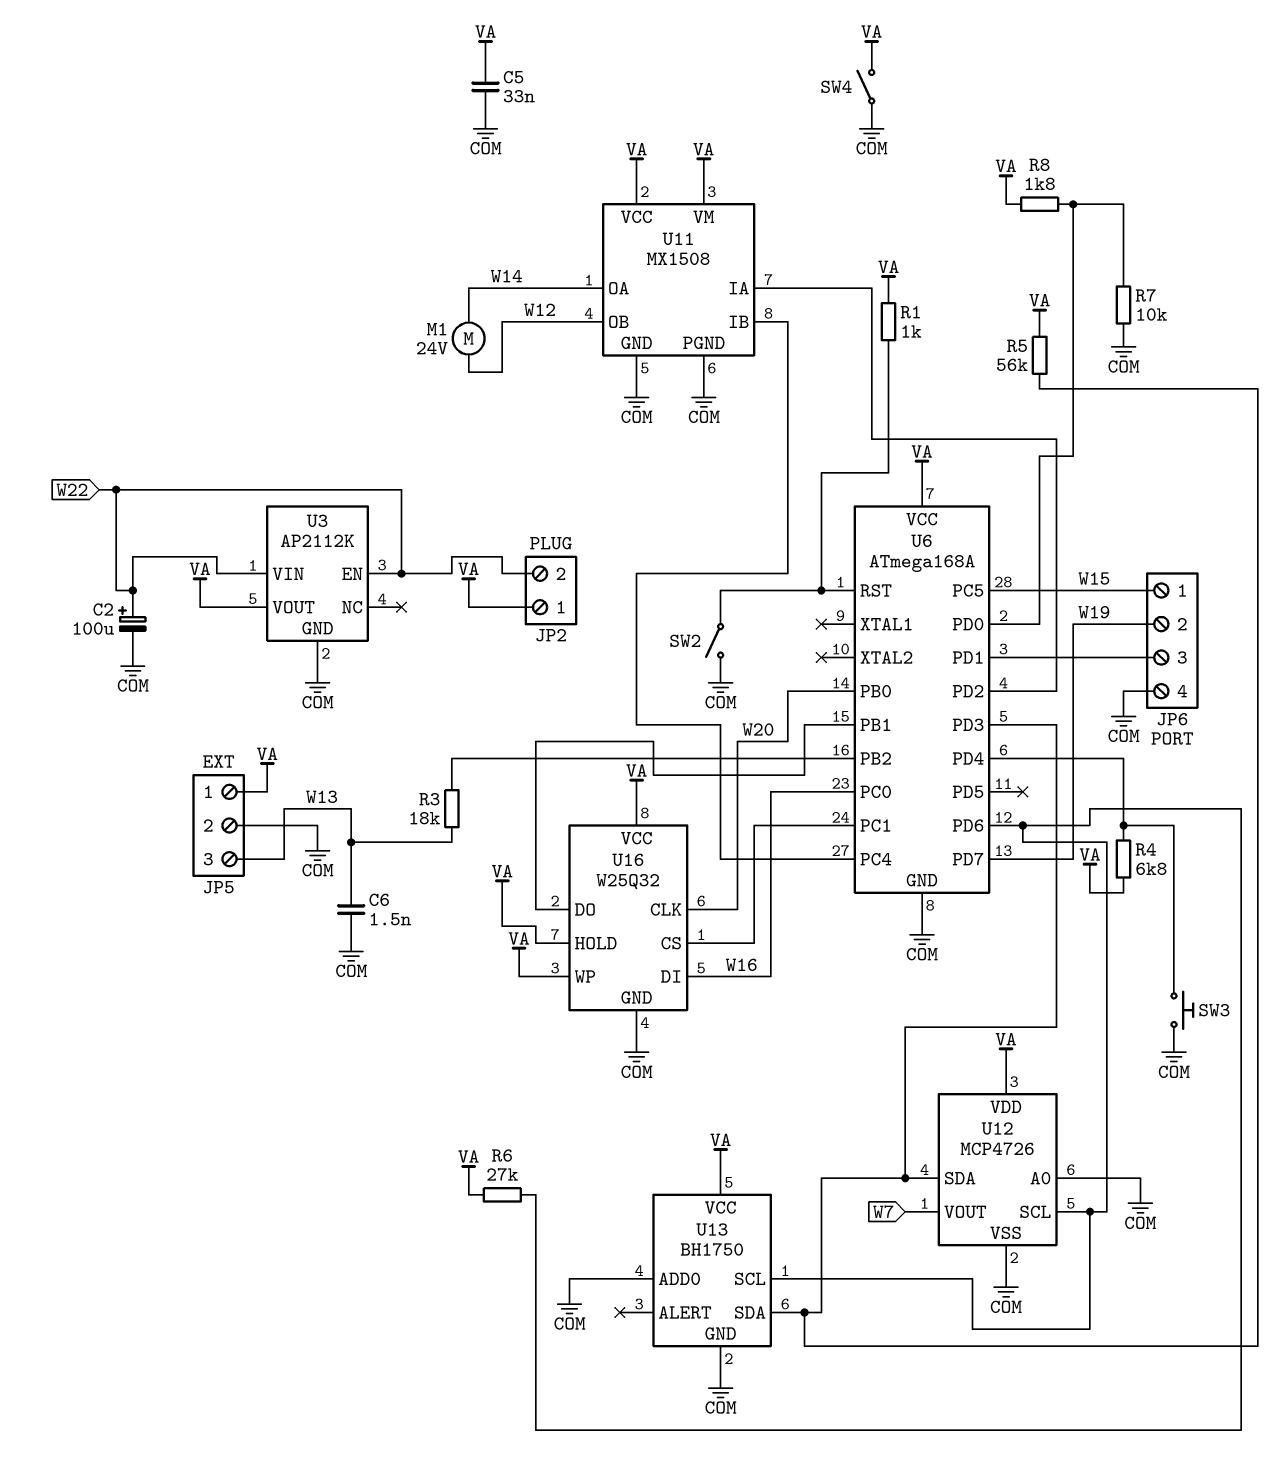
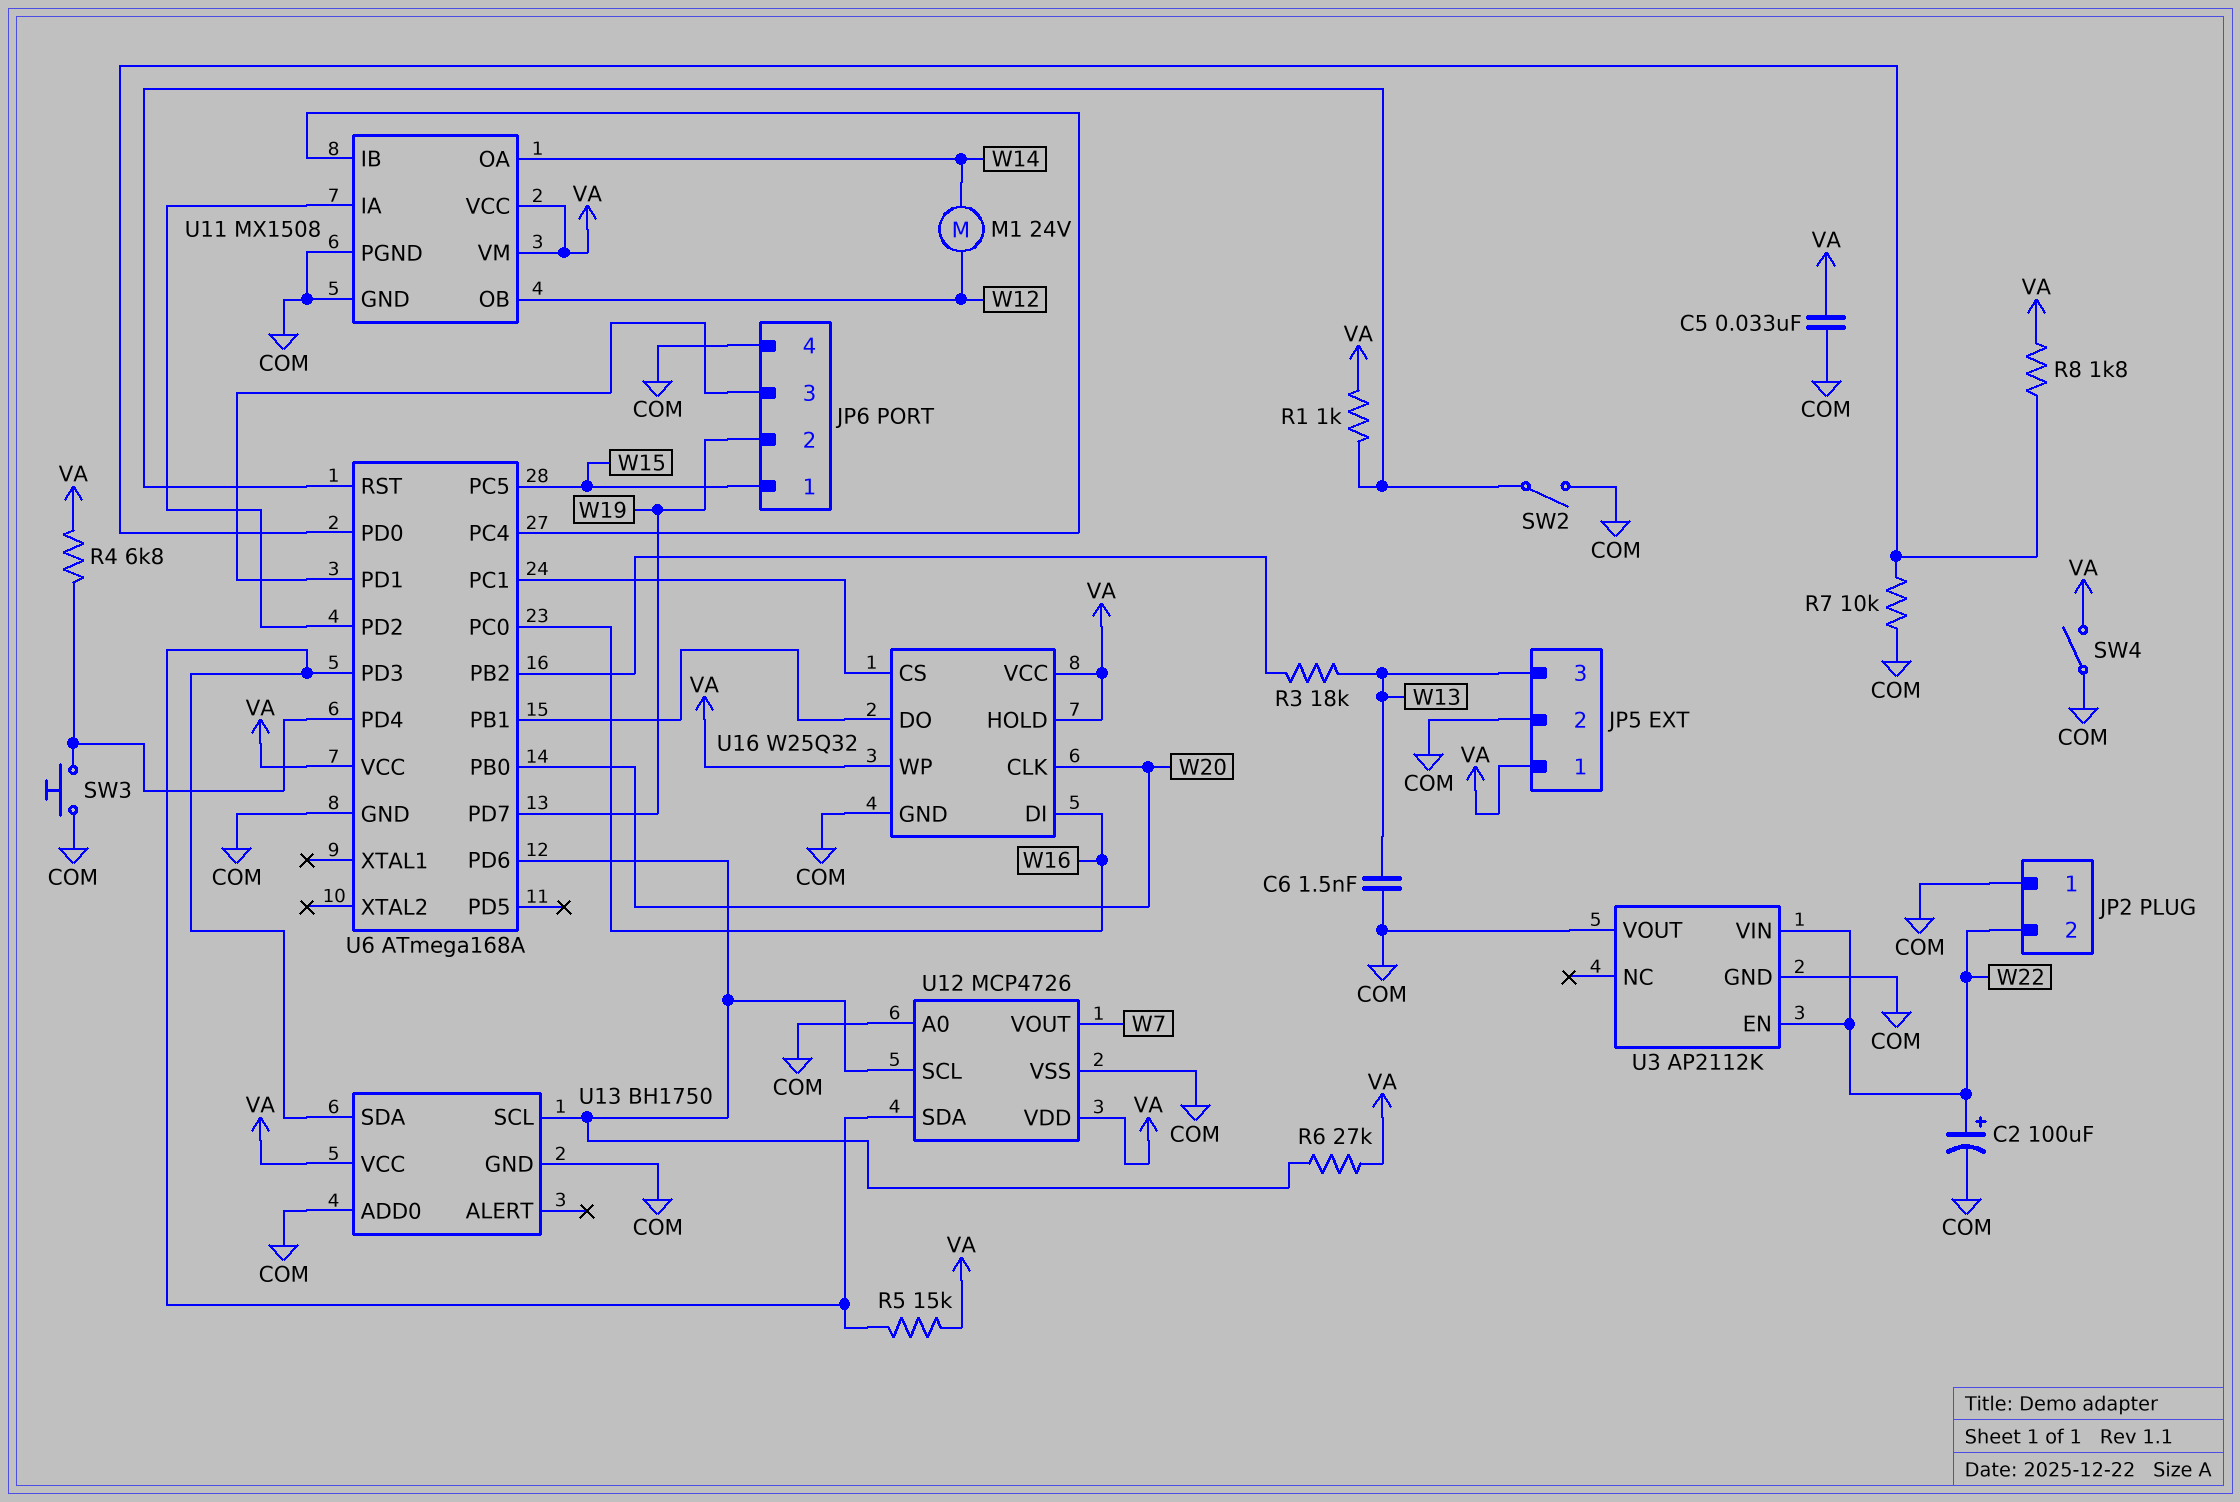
JP2 pin 1: VA -> COM
R5: 56k (U6/PD3, VA) -> 15k (U6/PD3, VA)
U3 pin VOUT: VA -> COM

